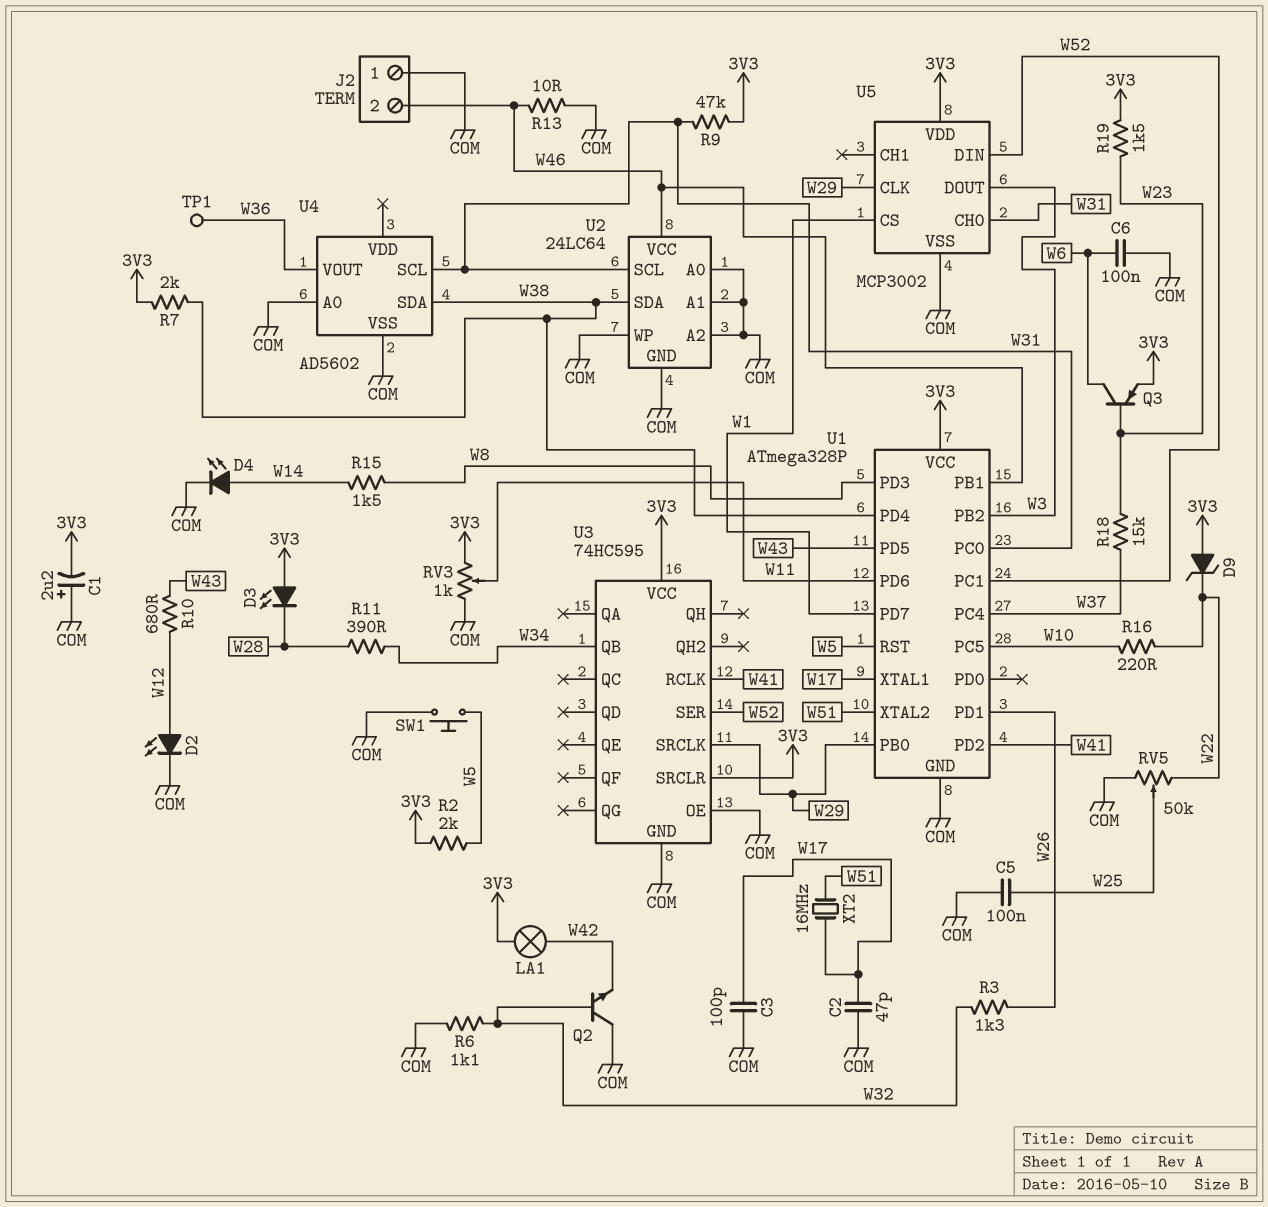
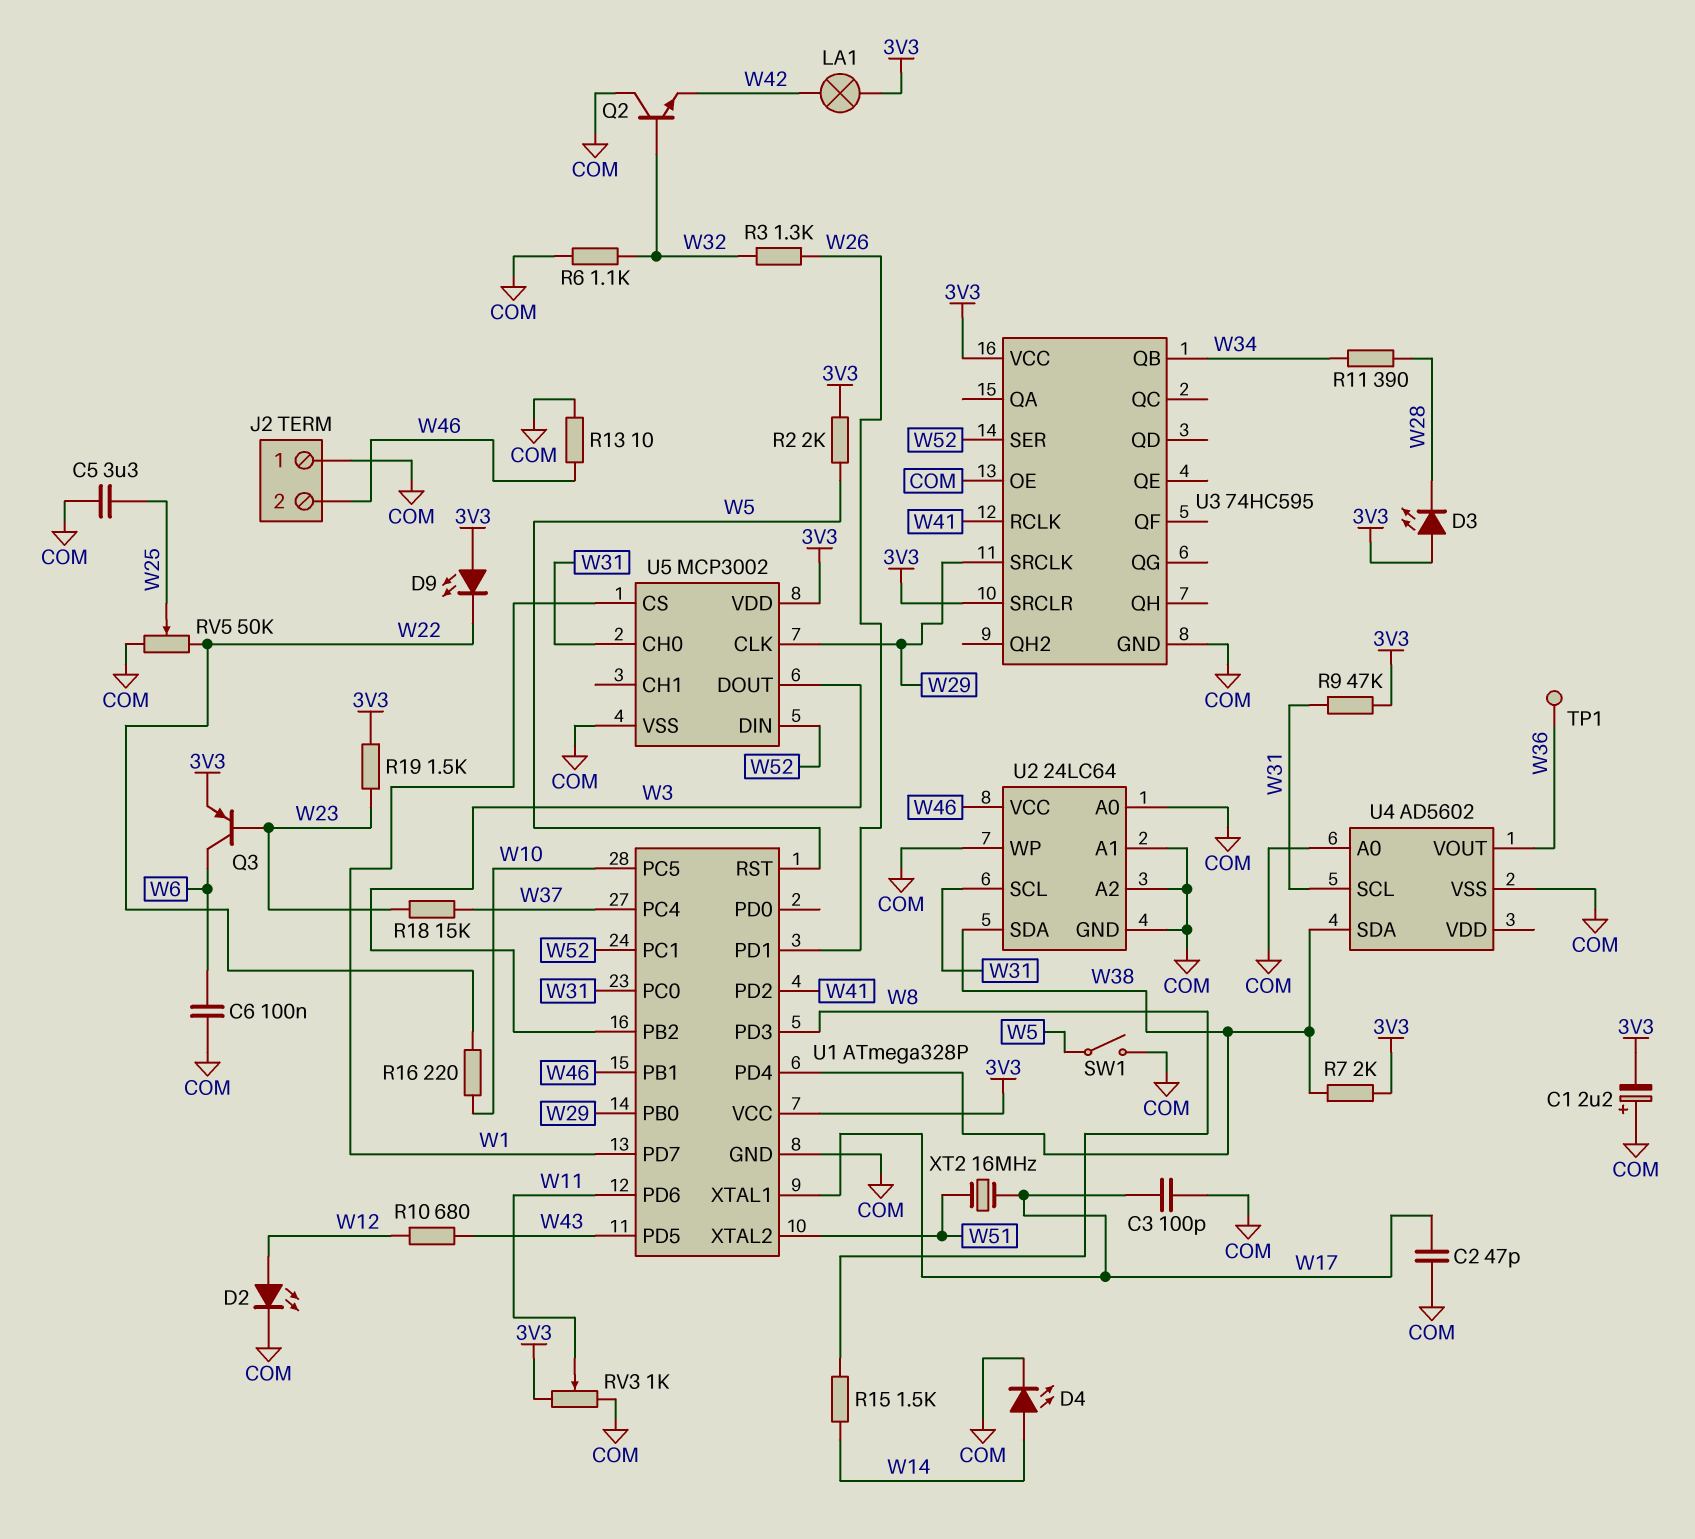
C5: 100nF (COM, W25) -> 3.3uF (COM, W25)
D9: zener (A 3V3, K W22) -> LED (A 3V3, K W22)
SW1: button (COM, W5) -> switch (COM, W5)

